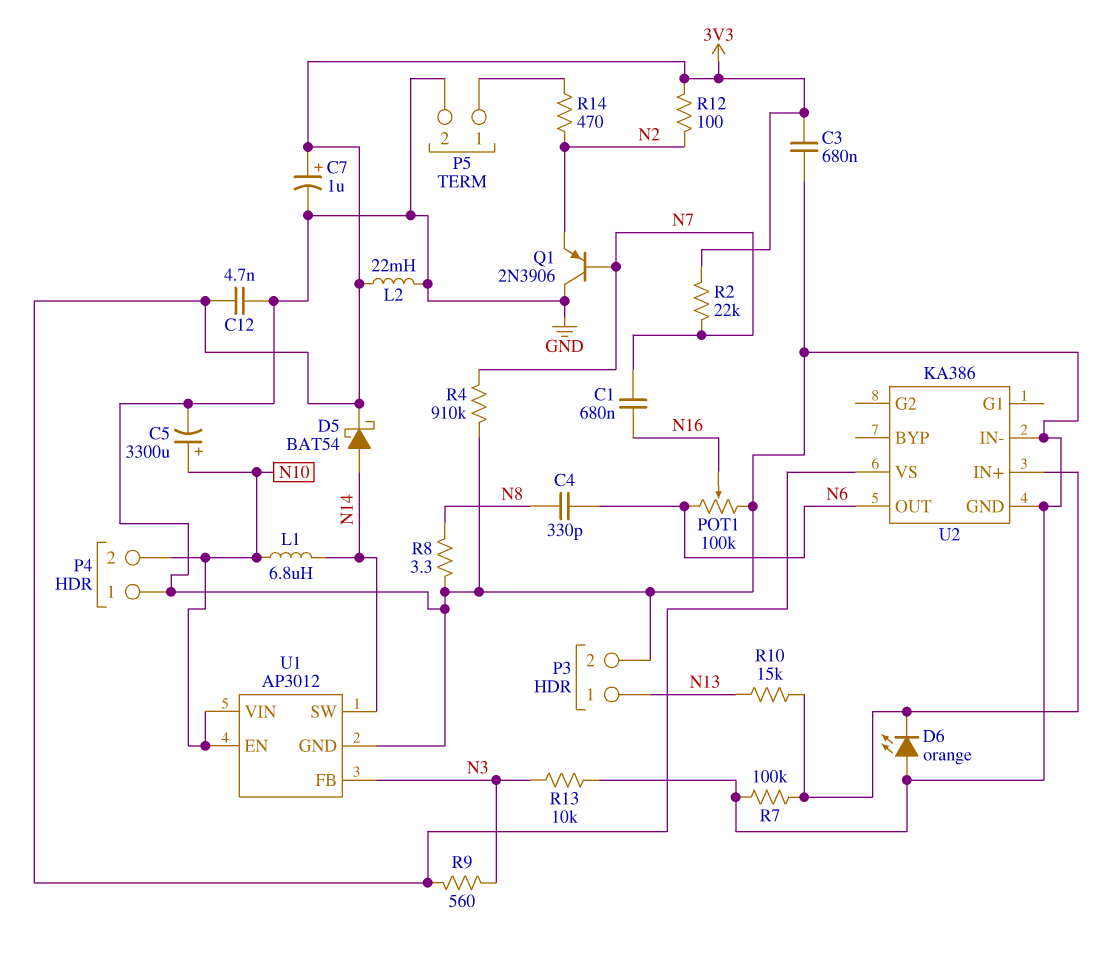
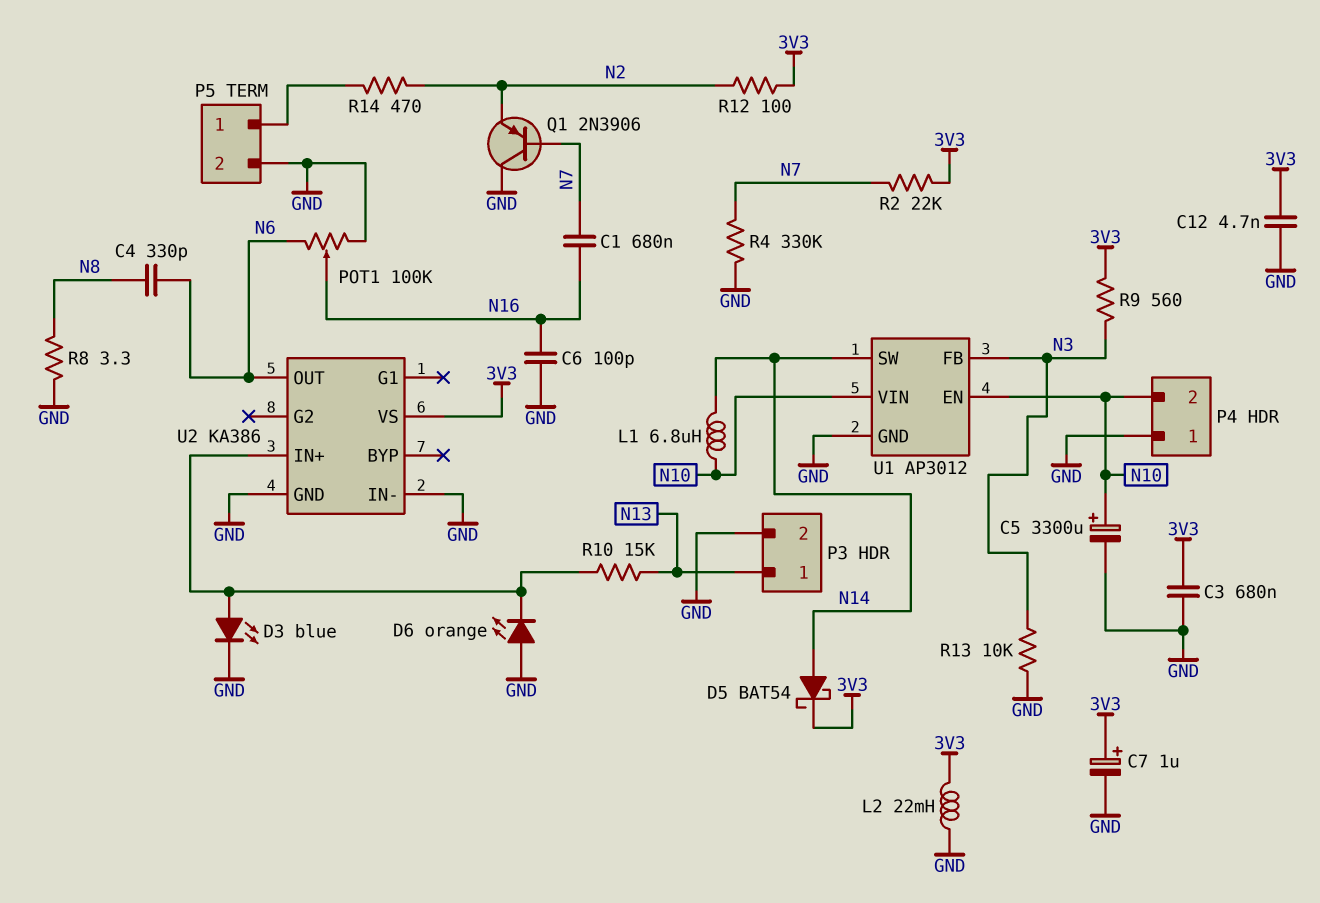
C6: none -> 100pF (GND, N16)
D3: none -> LED blue (A U2/IN+, K GND)
R4: 910k (GND, N7) -> 330k (GND, N7)
R7: 100k (GND, U2/IN+) -> none

